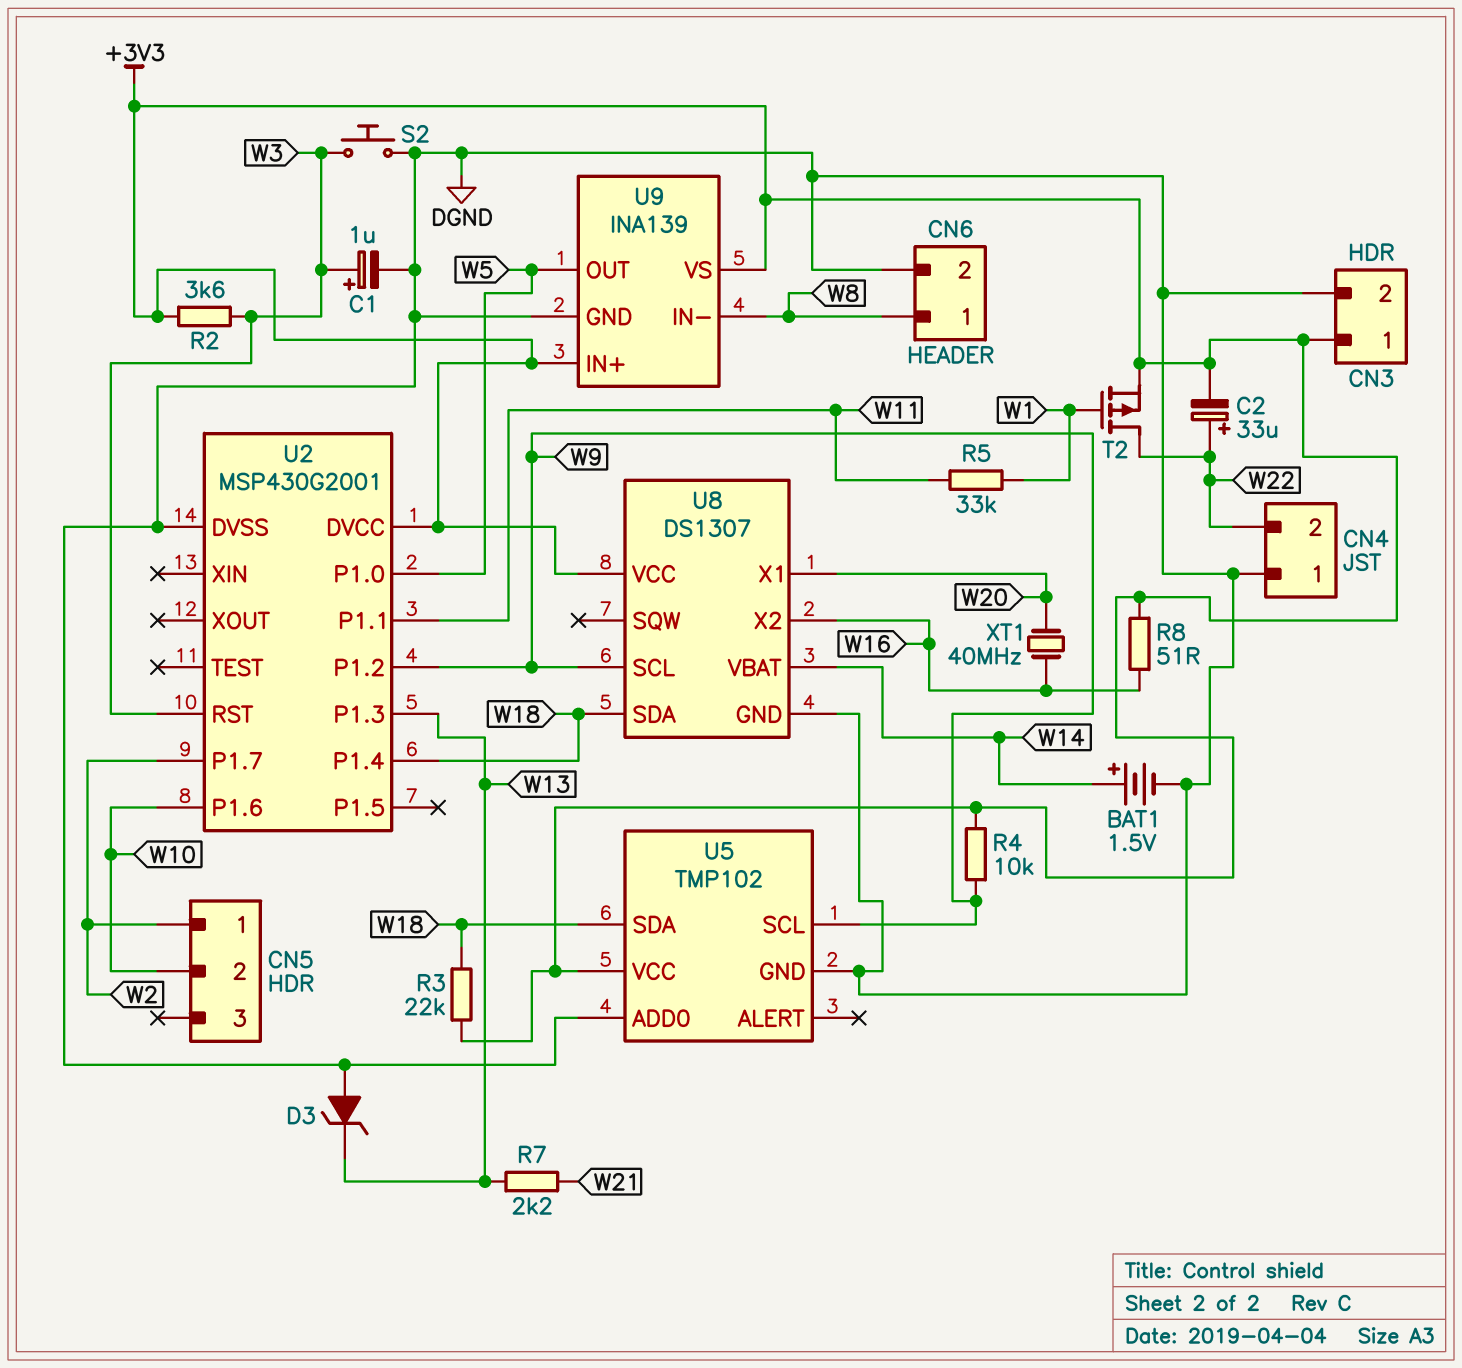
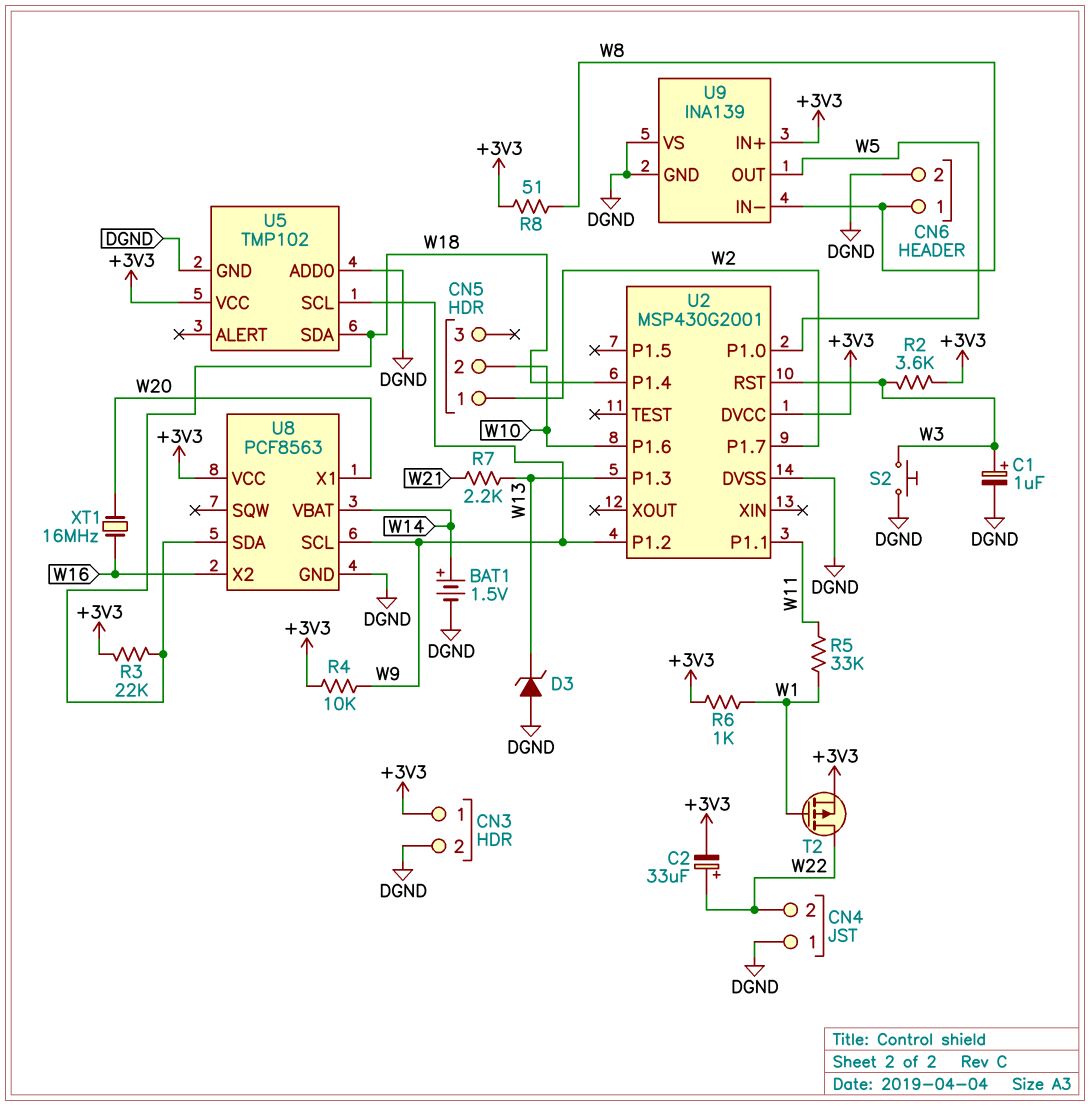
R6: none -> 1k (+3V3, W1)
R8: 51 (+3V3, W16) -> 51 (+3V3, W8)
U8: DS1307 -> PCF8563
U9 pin VS: +3V3 -> DGND
XT1: 40MHz (W16, W20) -> 16MHz (W16, W20)

